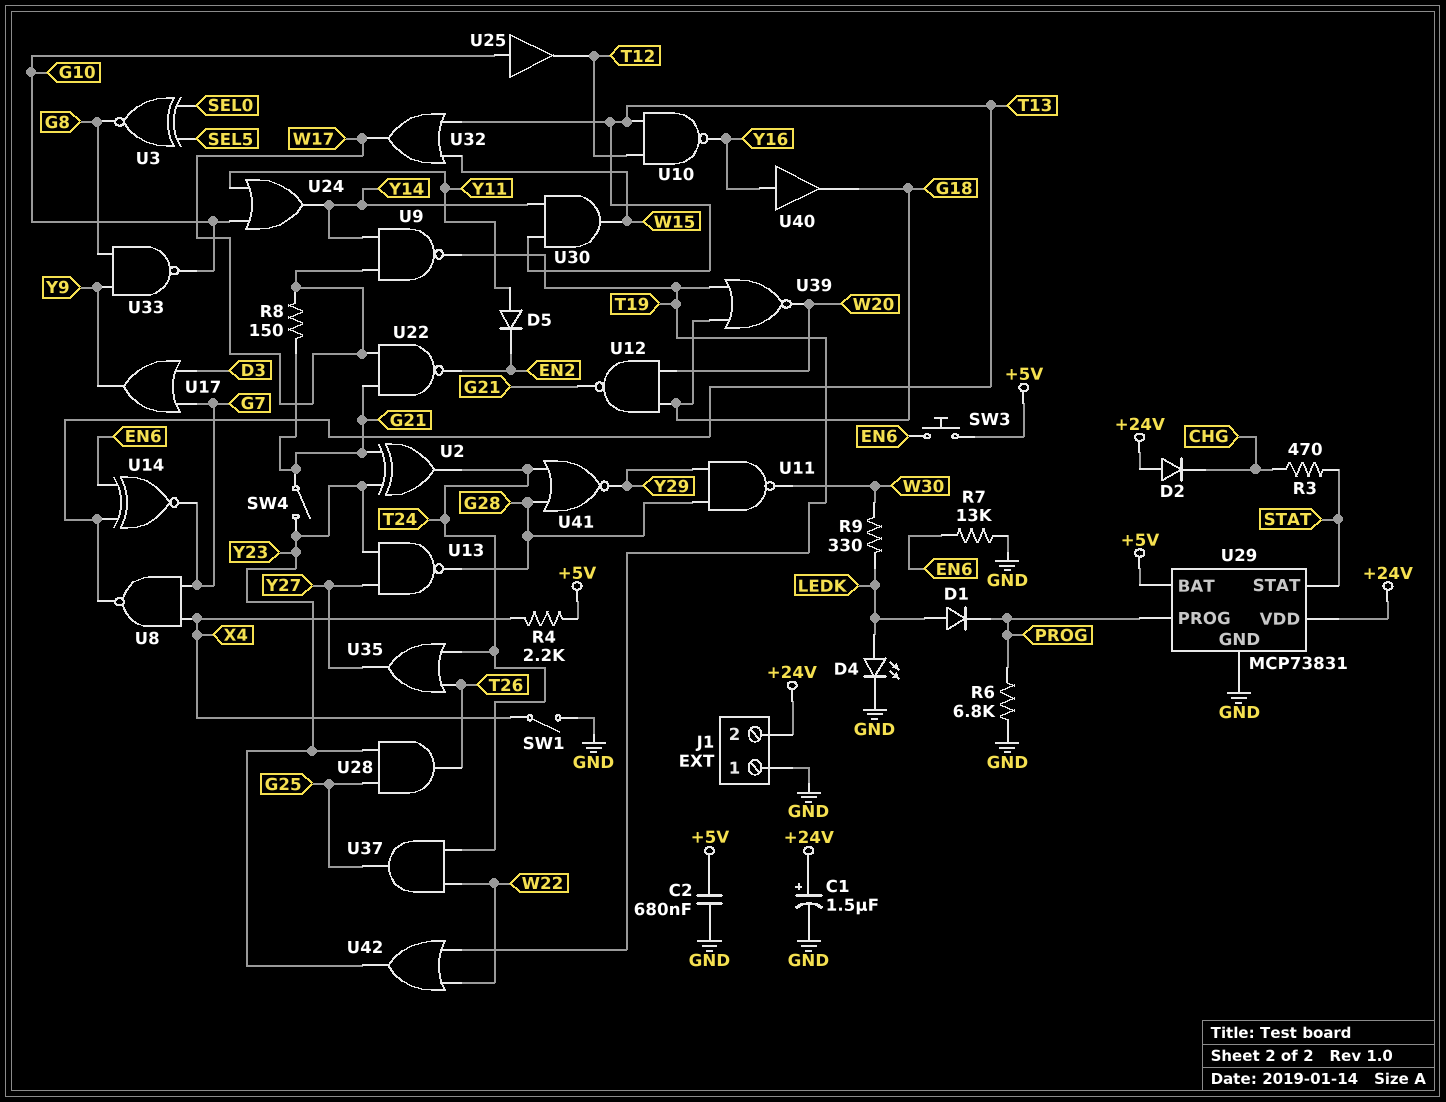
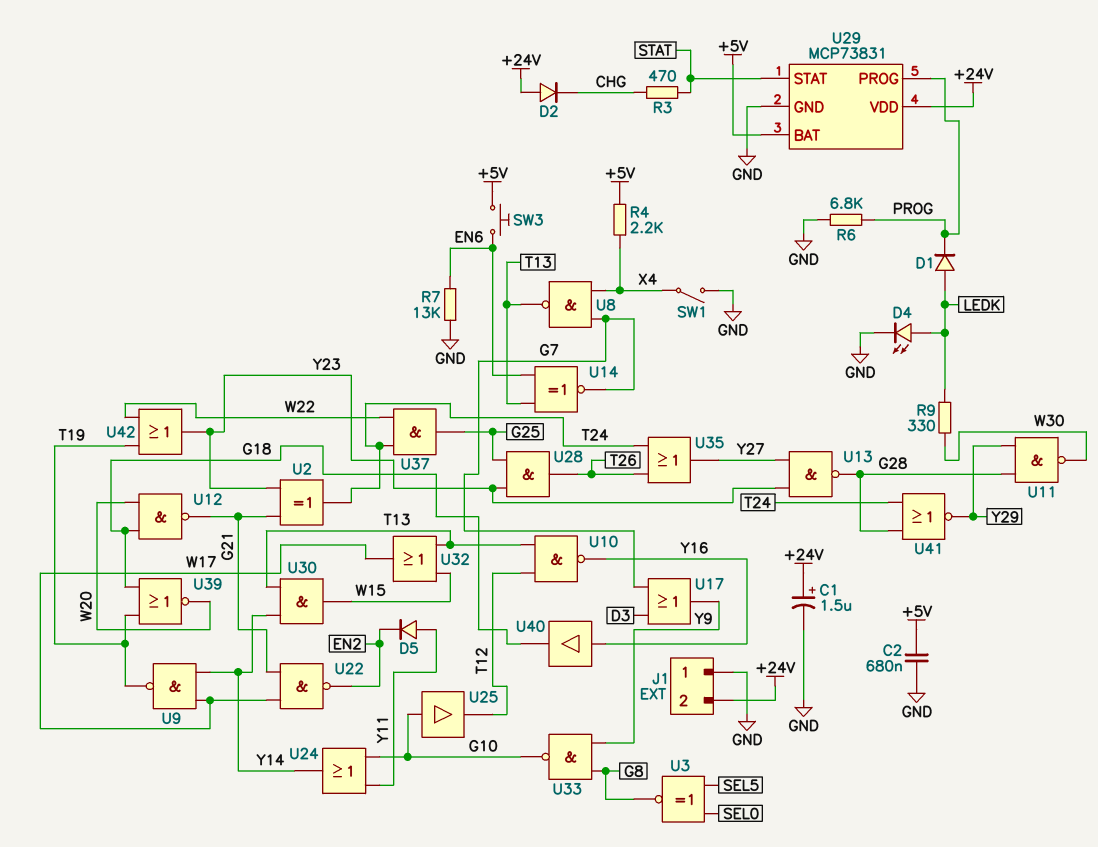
R8: 150 (G21, W17) -> none
SW4: switch (G21, Y23) -> none

